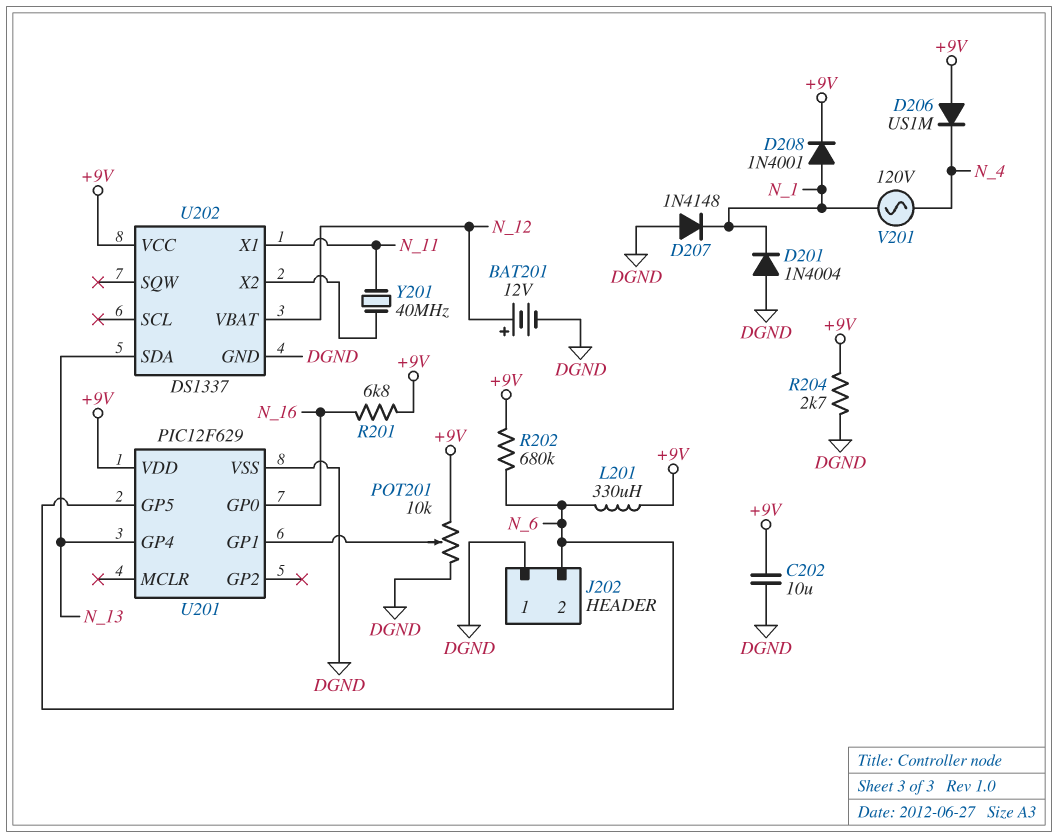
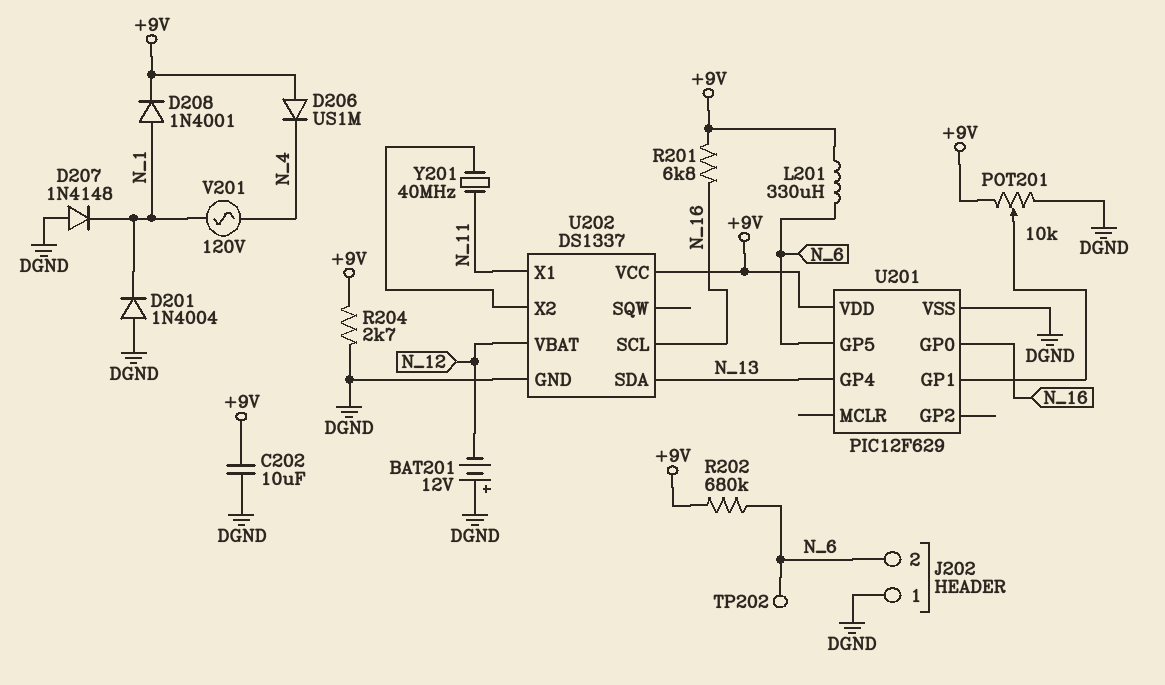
BAT201: 12V (plus N_12, minus DGND) -> 12V (plus DGND, minus N_12)
TP202: none -> test point (N_6)
U202 pin SCL: none -> N_16

